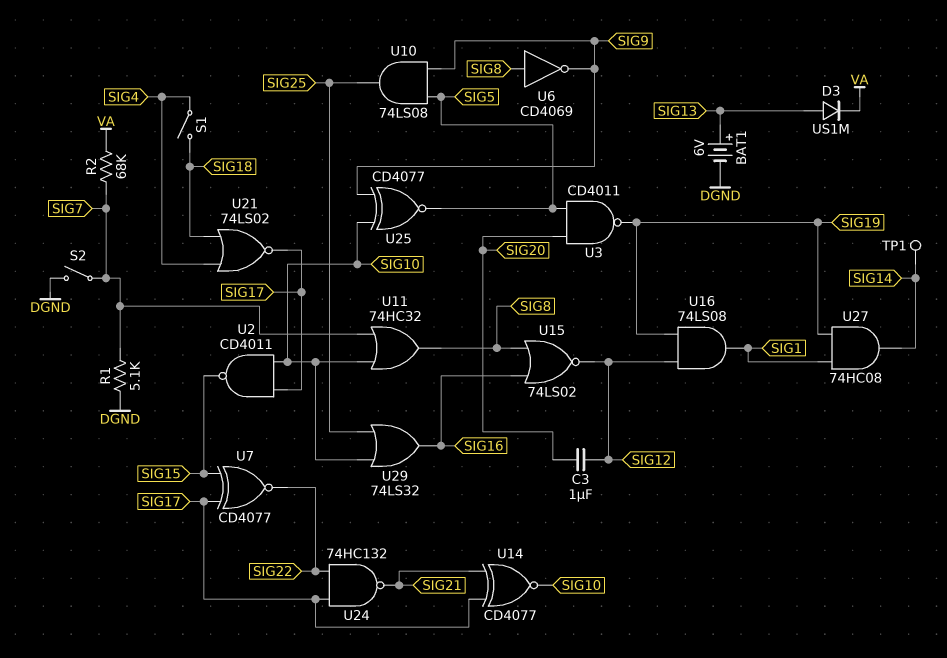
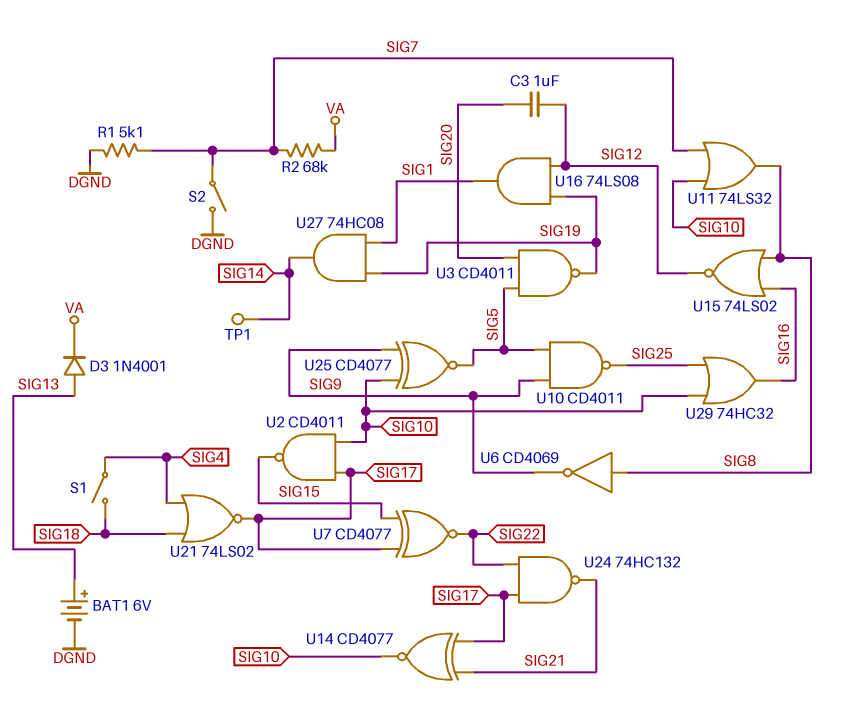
D3: diode US1M (A SIG13, K VA) -> diode 1N4001 (A SIG13, K VA)
U10: AND 74LS08 (in SIG5, in SIG9, out SIG25) -> NAND CD4011 (in SIG5, in SIG9, out SIG25)
U11: OR 74HC32 (in SIG7, in SIG10, out SIG8) -> OR 74LS32 (in SIG7, in SIG10, out SIG8)
U29: OR 74LS32 (in SIG10, in SIG25, out SIG16) -> OR 74HC32 (in SIG10, in SIG25, out SIG16)

